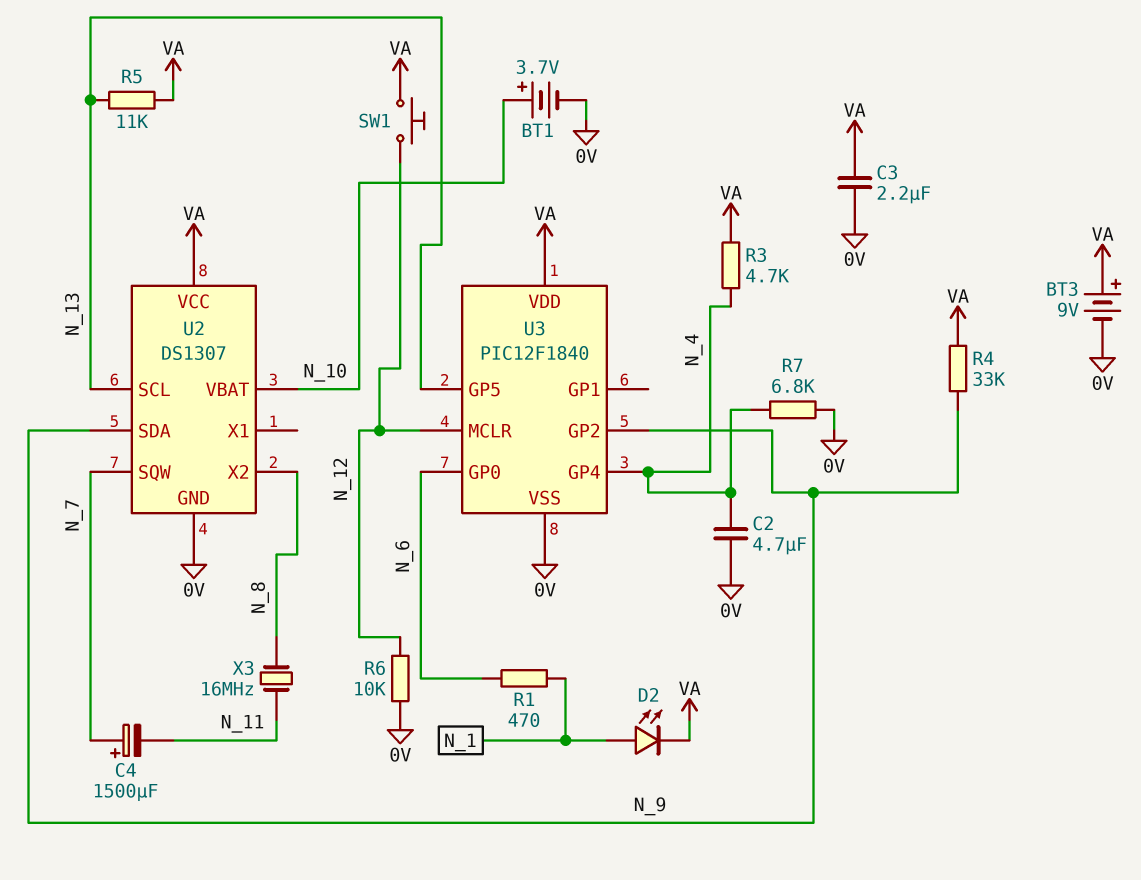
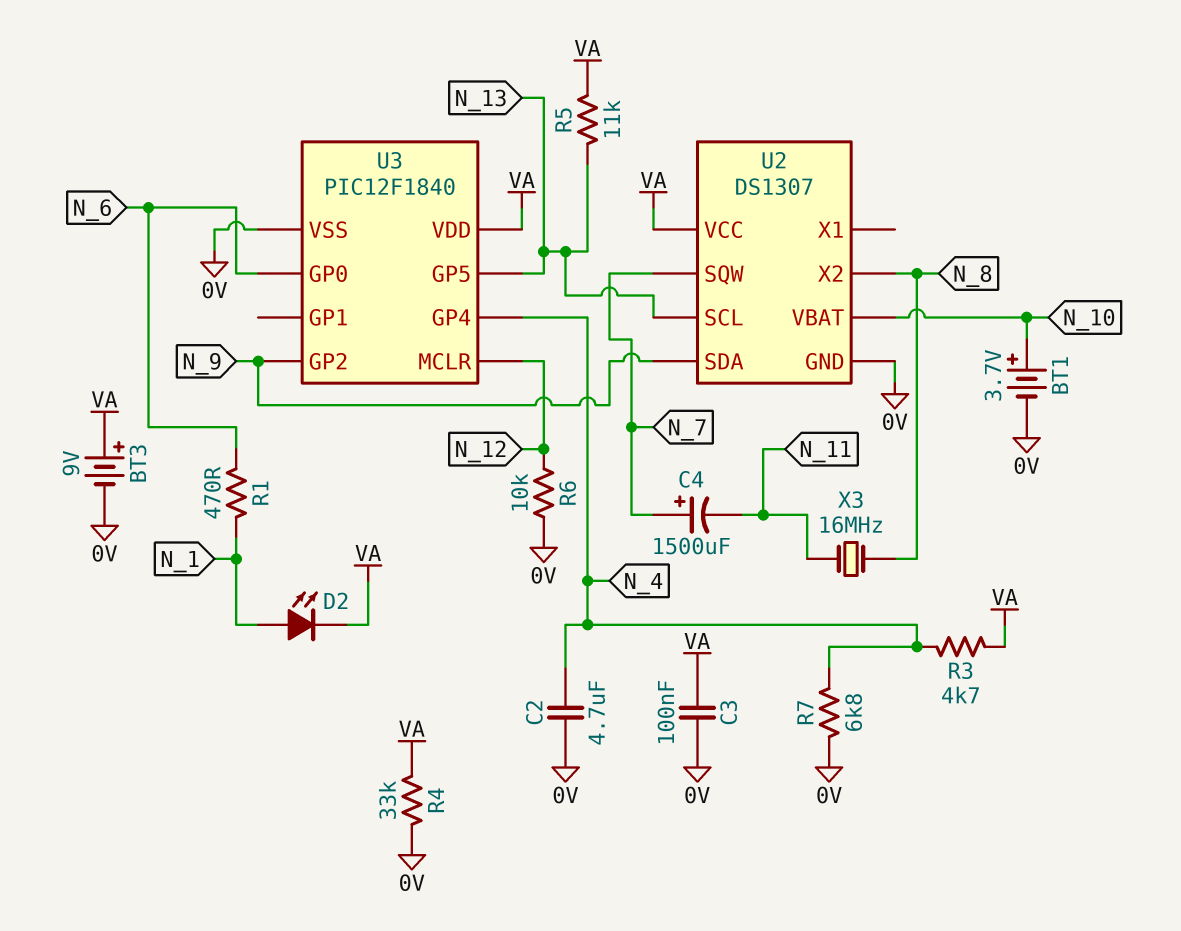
C3: 2.2uF (0V, VA) -> 100nF (0V, VA)
R4: 33k (N_9, VA) -> 33k (0V, VA)
SW1: button (N_12, VA) -> none

